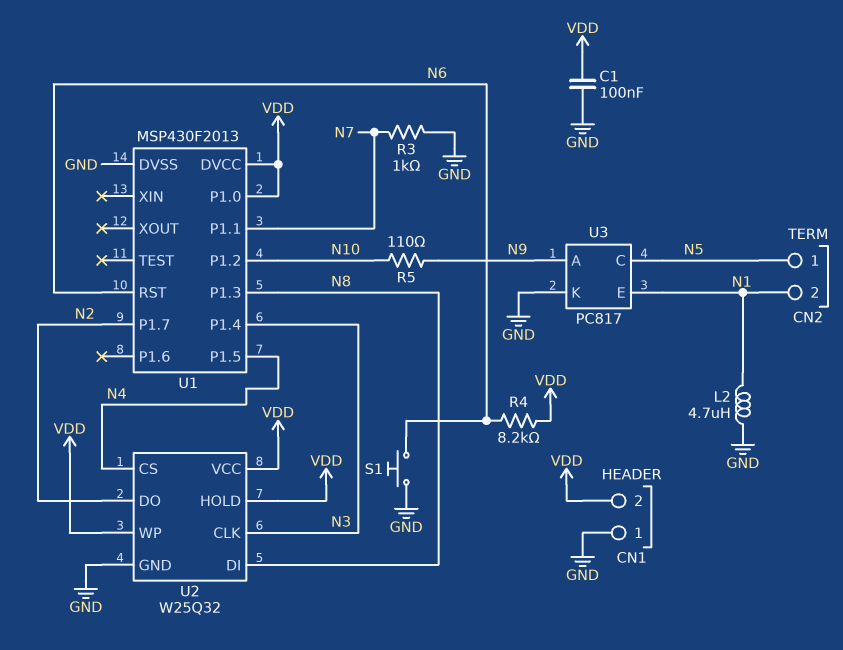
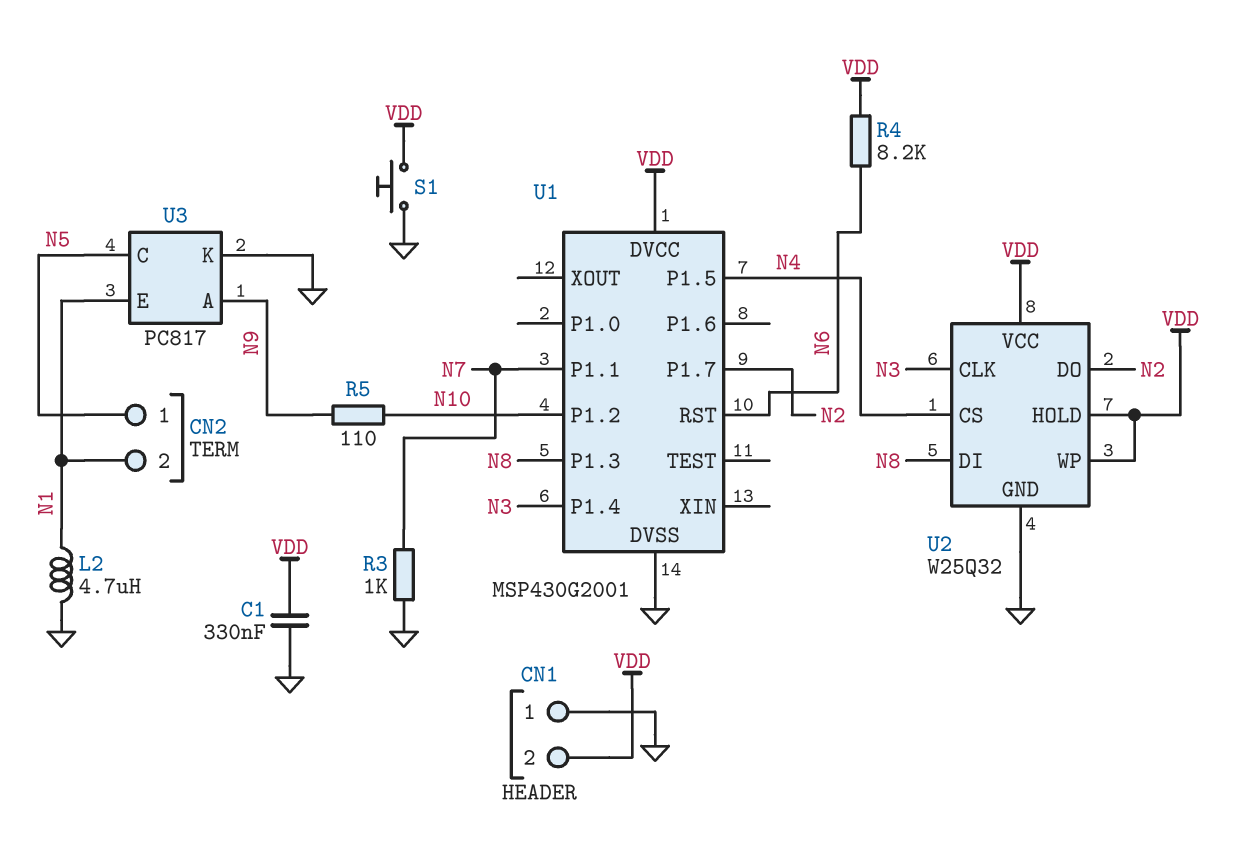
C1: 100nF (GND, VDD) -> 330nF (GND, VDD)
S1: button (GND, N6) -> button (GND, VDD)
U1: MSP430F2013 -> MSP430G2001
U1 pin P1.0: VDD -> none

